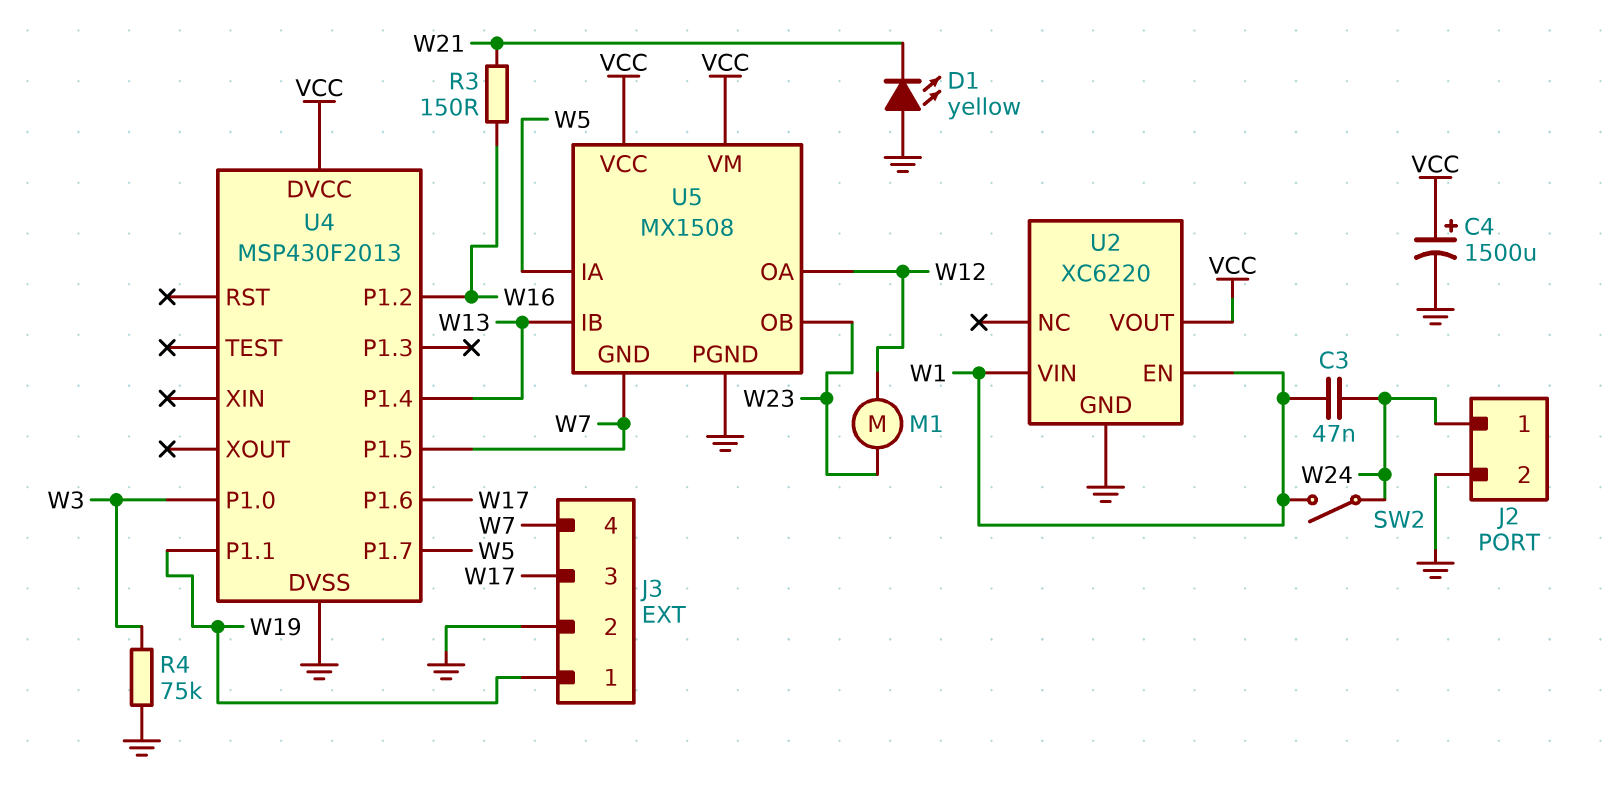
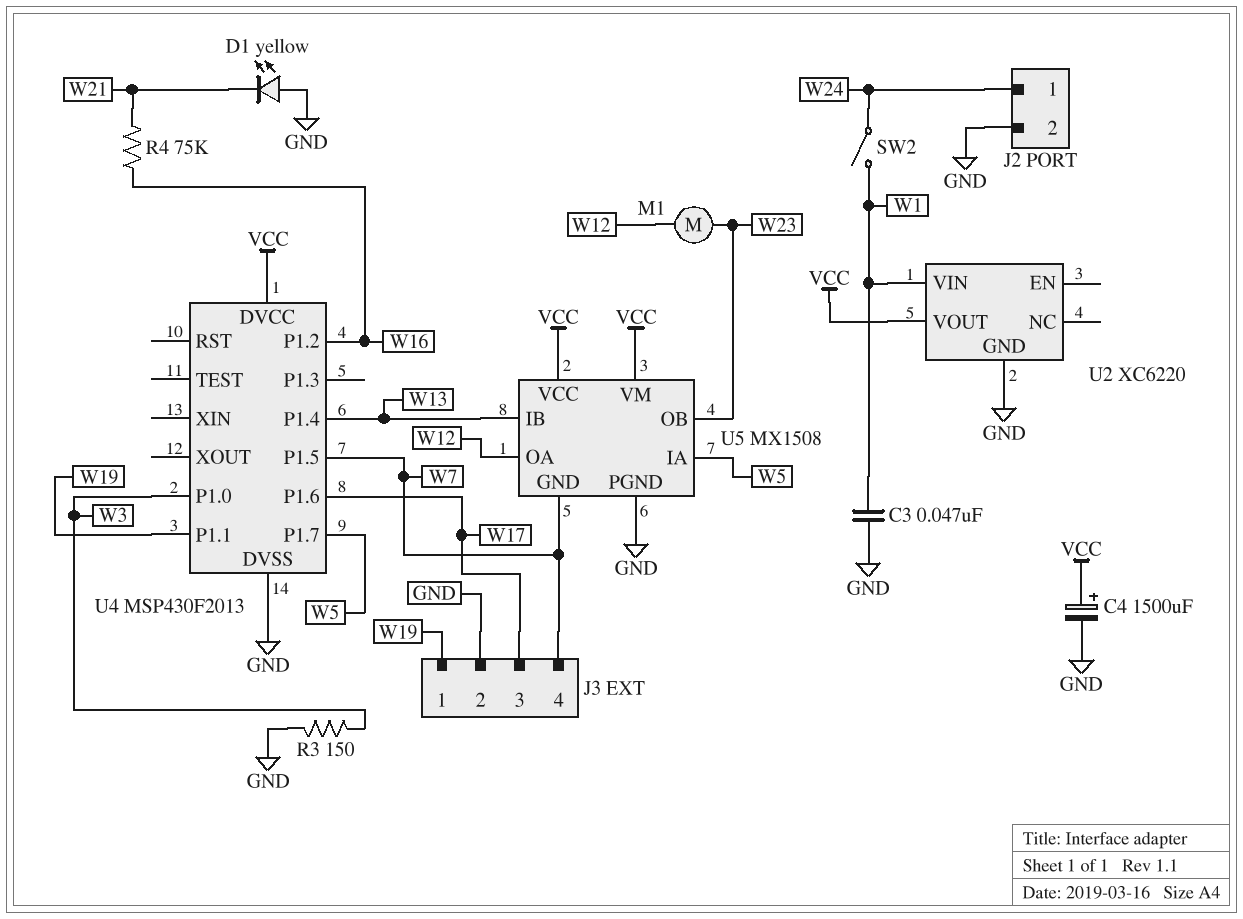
C3: 47nF (W1, W24) -> 47nF (GND, W1)
R3: 150 (W16, W21) -> 150 (GND, W3)
R4: 75k (GND, W3) -> 75k (W16, W21)
U2 pin EN: W1 -> none

